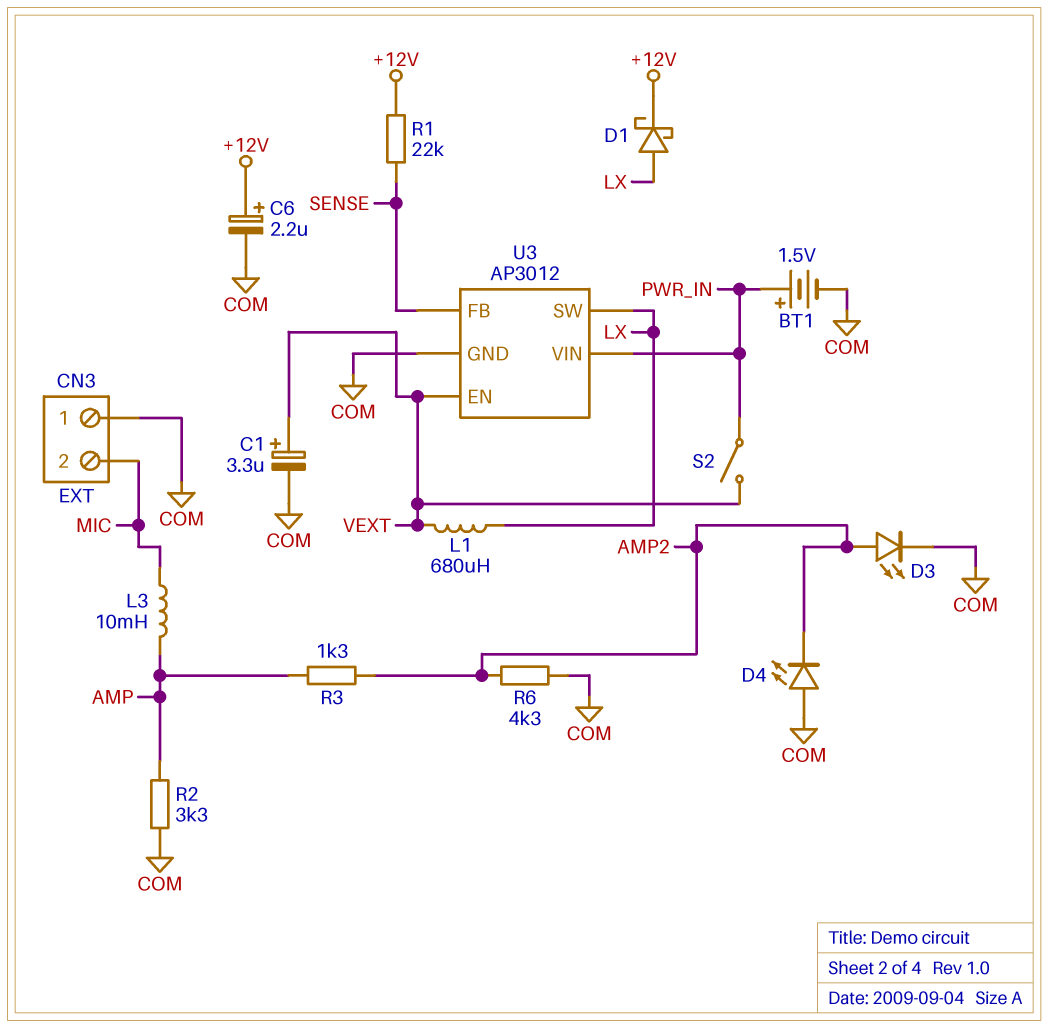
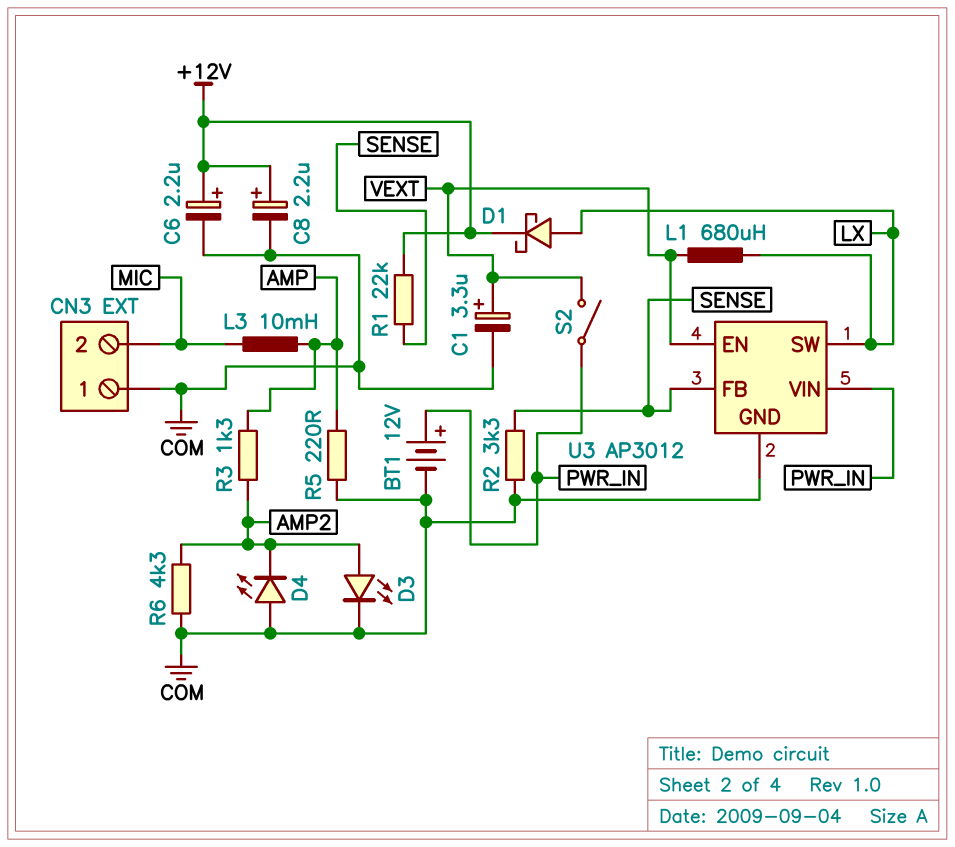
BT1: 1.5V (plus PWR_IN, minus COM) -> 12V (plus PWR_IN, minus COM)
C8: none -> 2.2uF (plus +12V, minus COM)
R2: 3.3k (AMP, COM) -> 3.3k (COM, SENSE)
R5: none -> 220 (AMP, COM)

